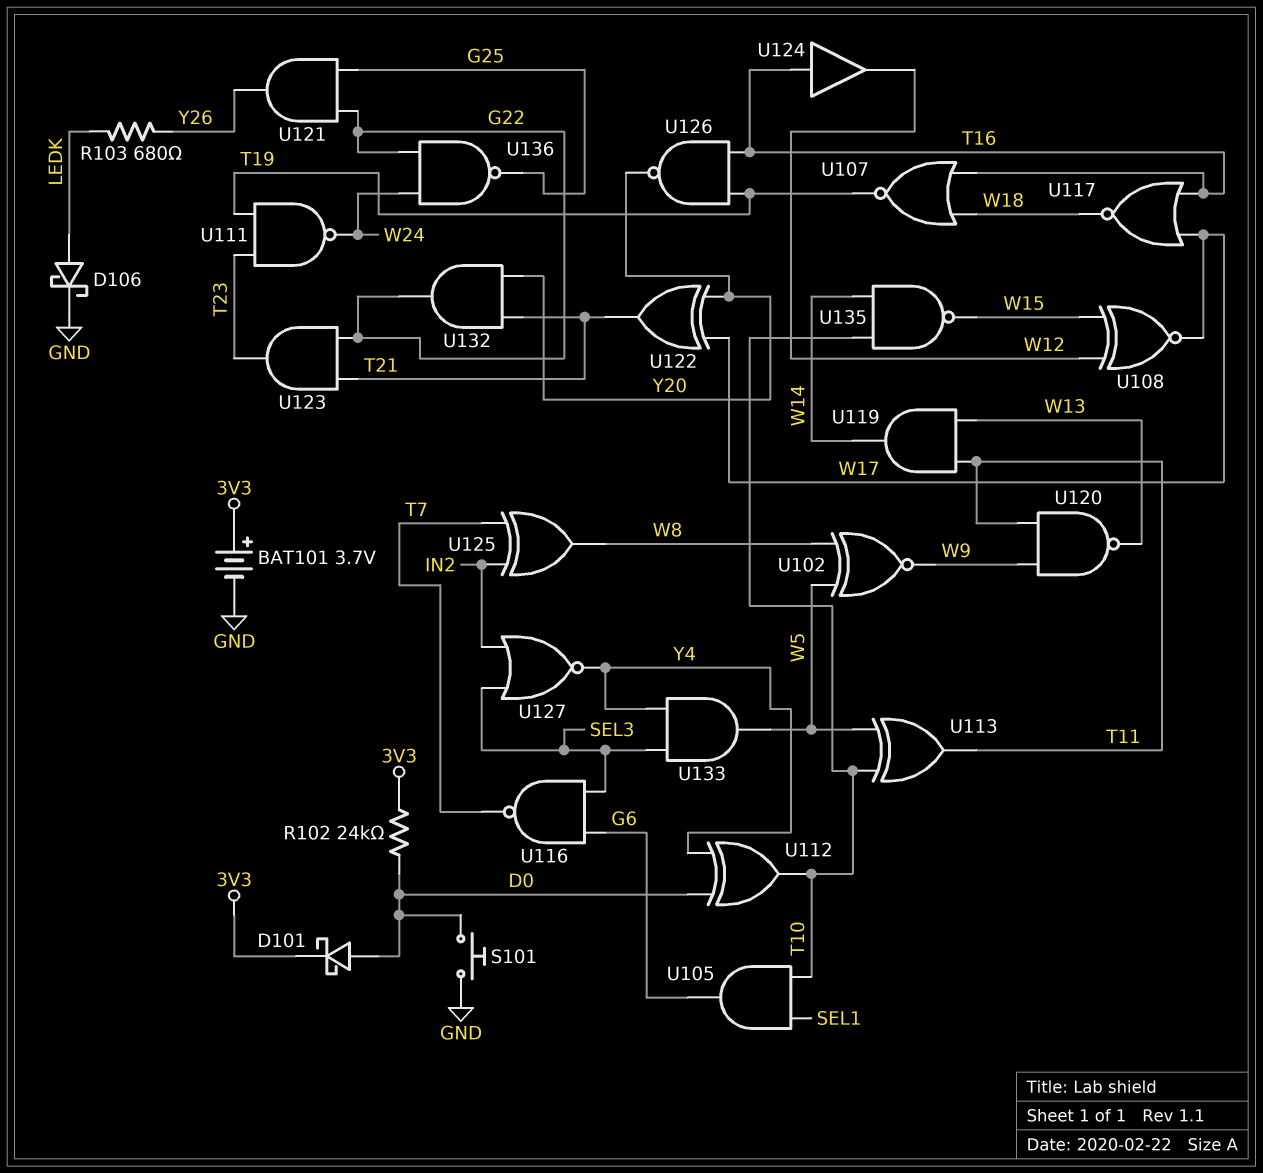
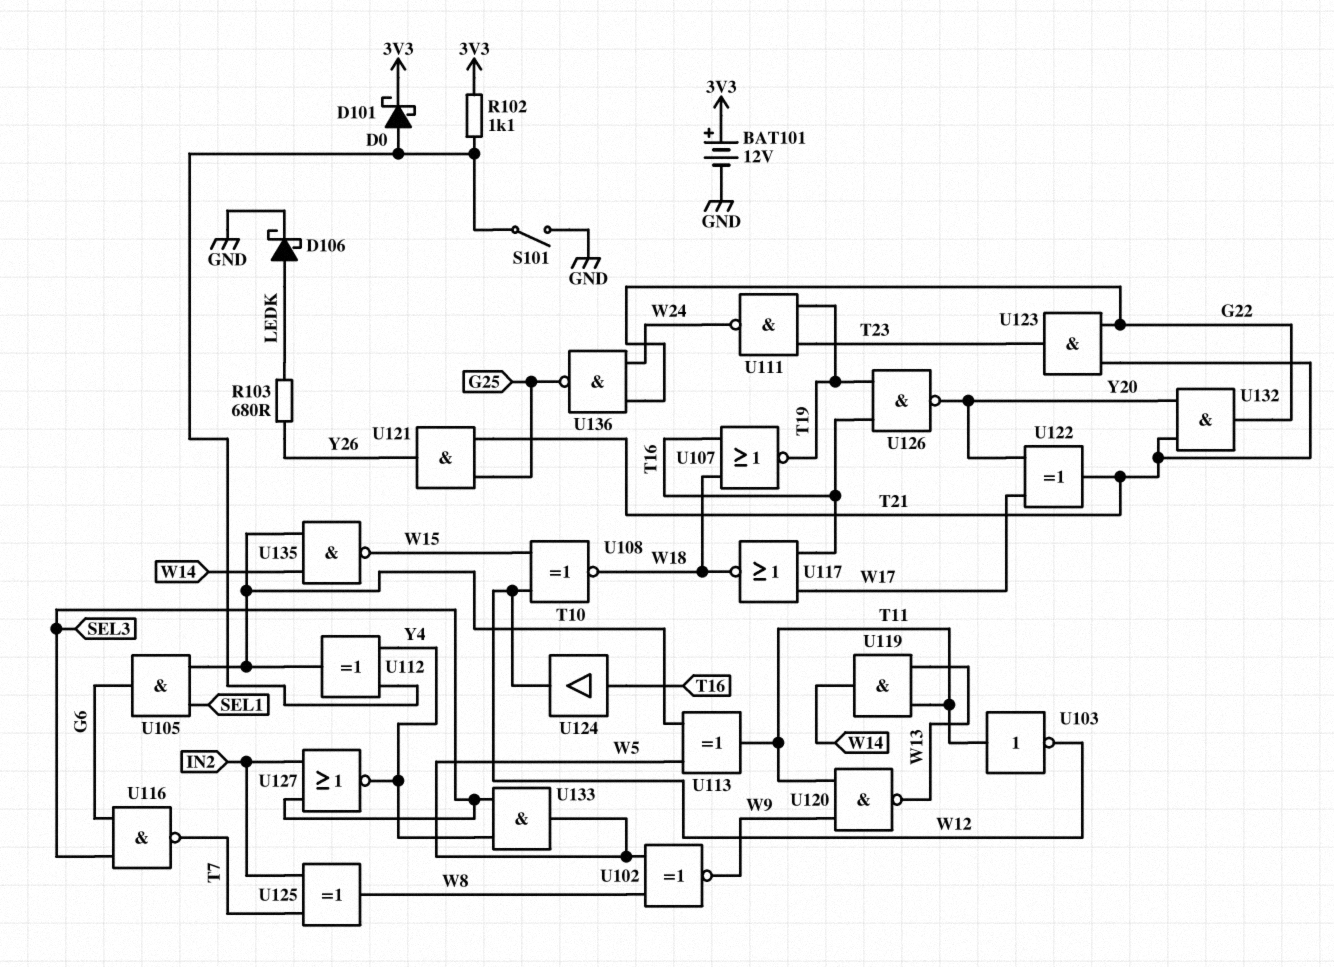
BAT101: 3.7V (plus 3V3, minus GND) -> 12V (plus 3V3, minus GND)
R102: 24k (3V3, D0) -> 1.1k (3V3, D0)
S101: button (D0, GND) -> switch (D0, GND)
U103: none -> NOT (in T11, out W12)
U108: XNOR (in W12, in W15, out W17) -> XNOR (in W12, in W15, out W18)
U121: AND (in G22, in G25, out Y26) -> AND (in G25, in T21, out Y26)

